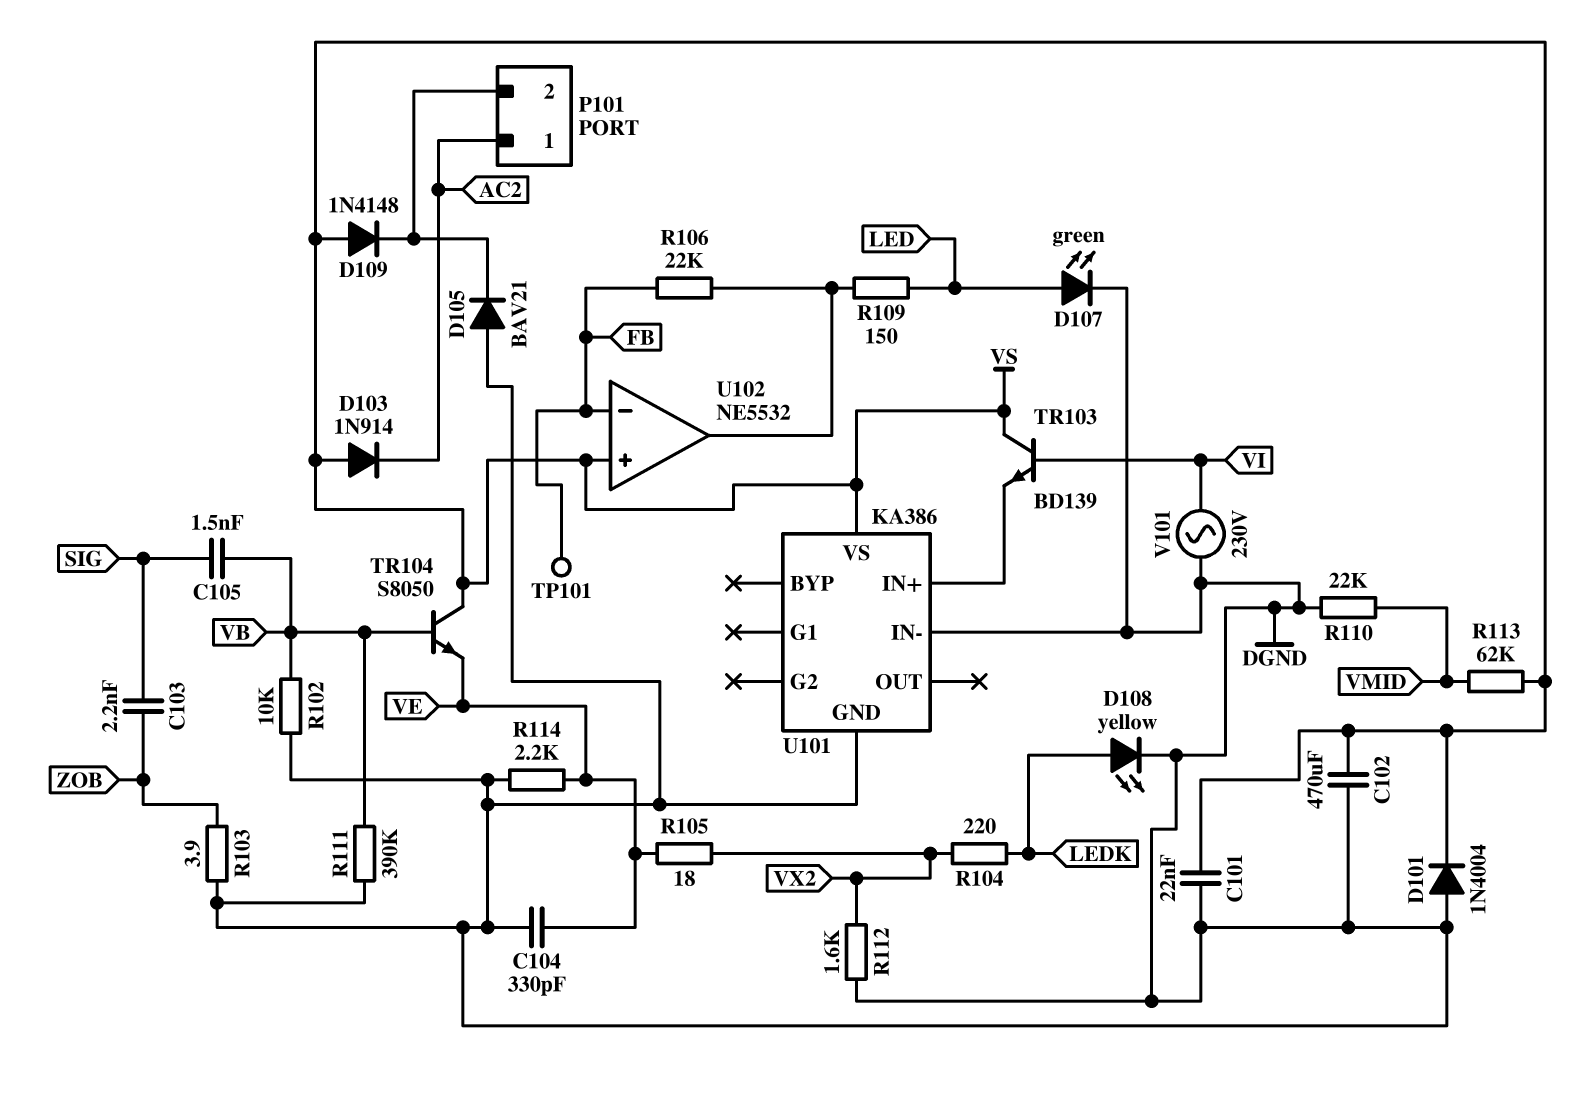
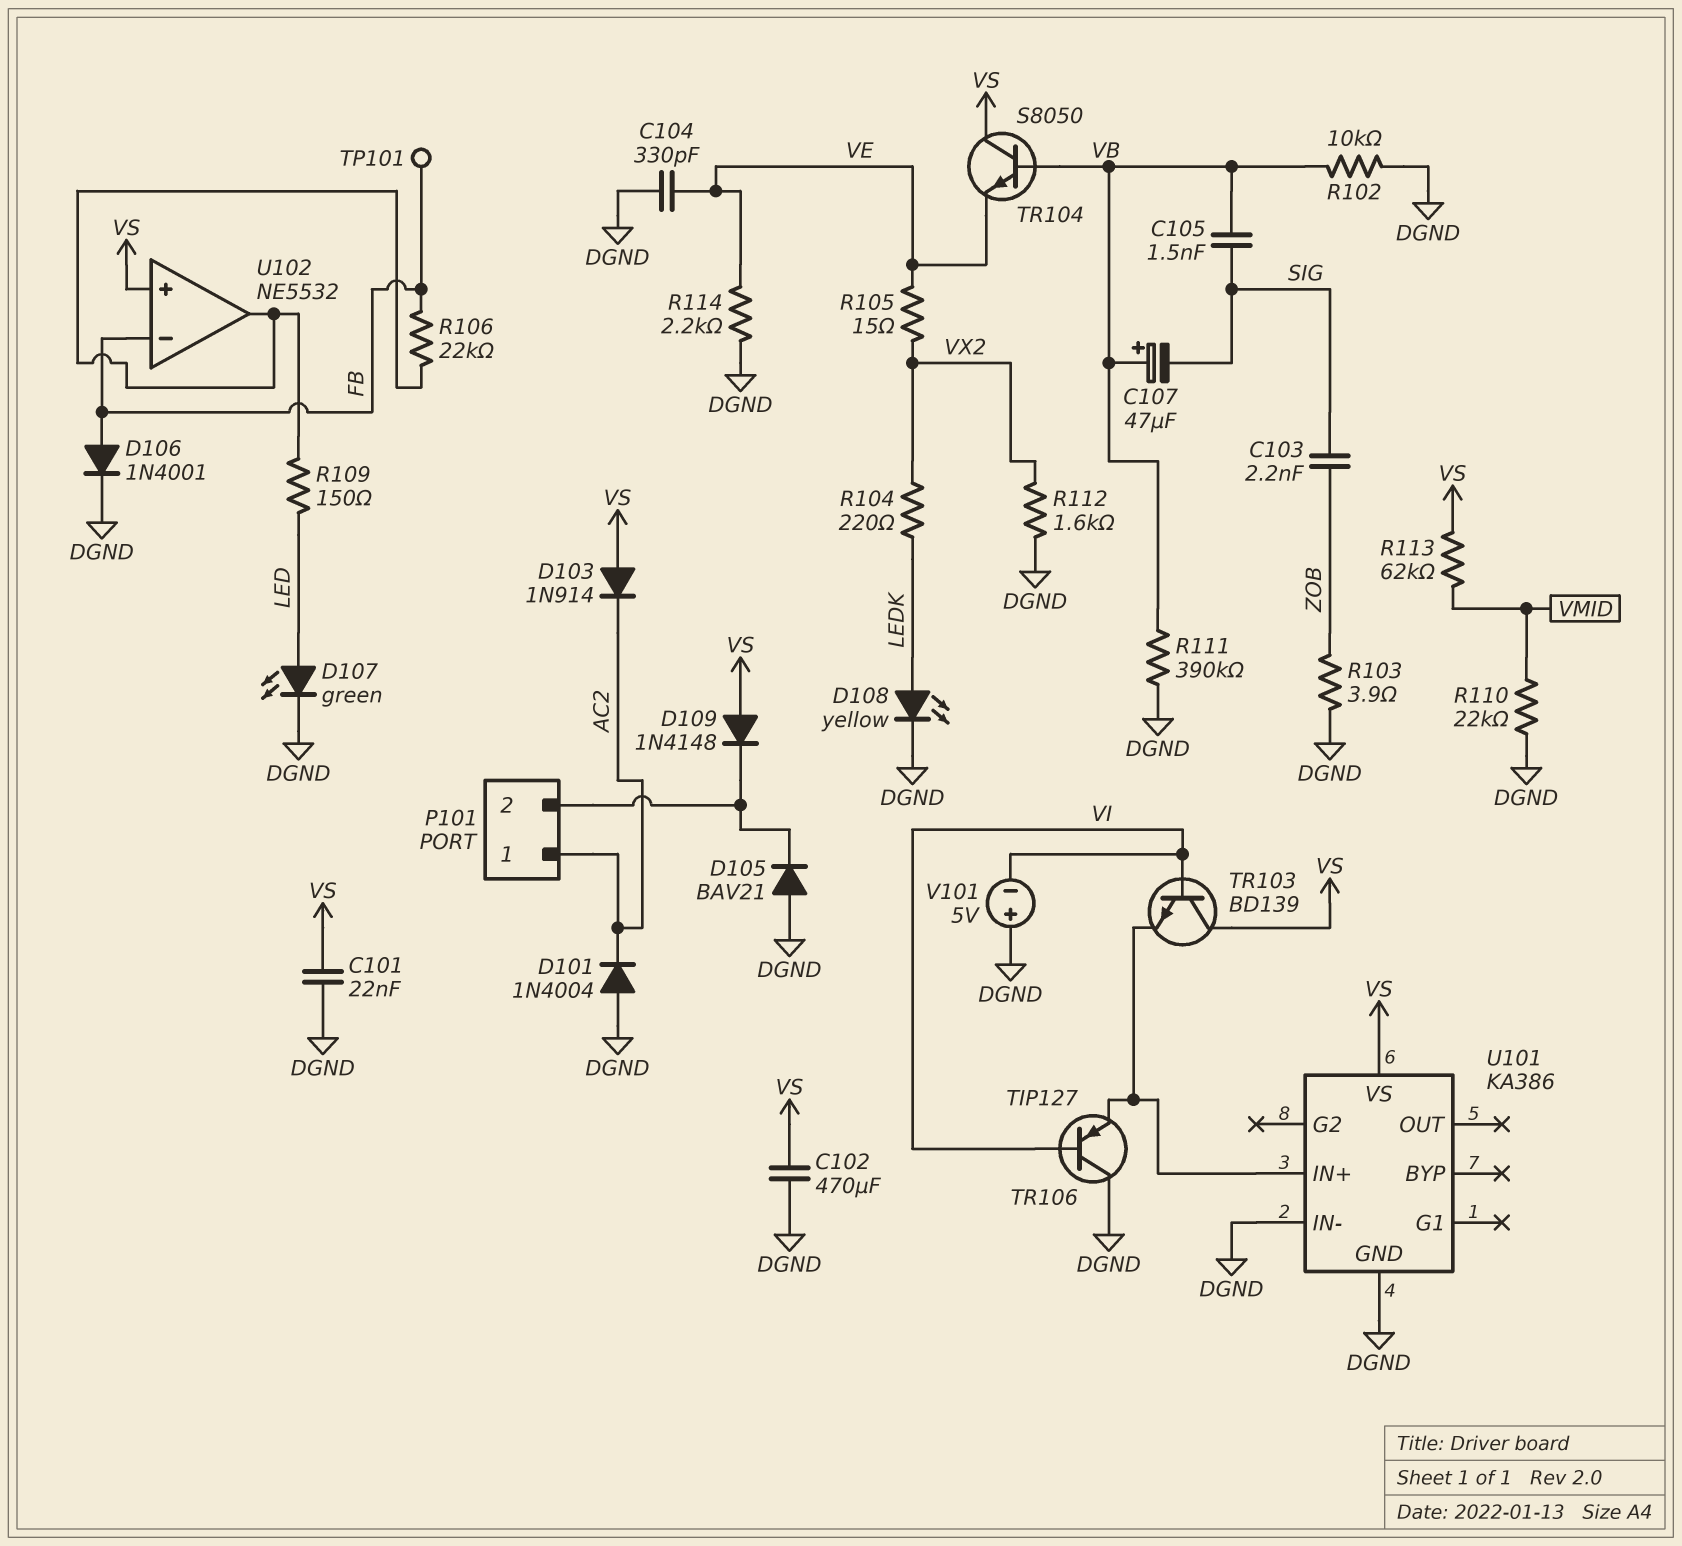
C107: none -> 47uF (plus VB, minus SIG)
D101: diode 1N4004 (A DGND, K VS) -> diode 1N4004 (A DGND, K AC2)
D106: none -> diode 1N4001 (A FB, K DGND)
R105: 18 (VE, VX2) -> 15 (VE, VX2)
TR106: none -> PNP TIP127 (B VI, C DGND, E U101/IN+)
V101: AC 230V (DGND, VI) -> 5V (plus DGND, minus VI)

